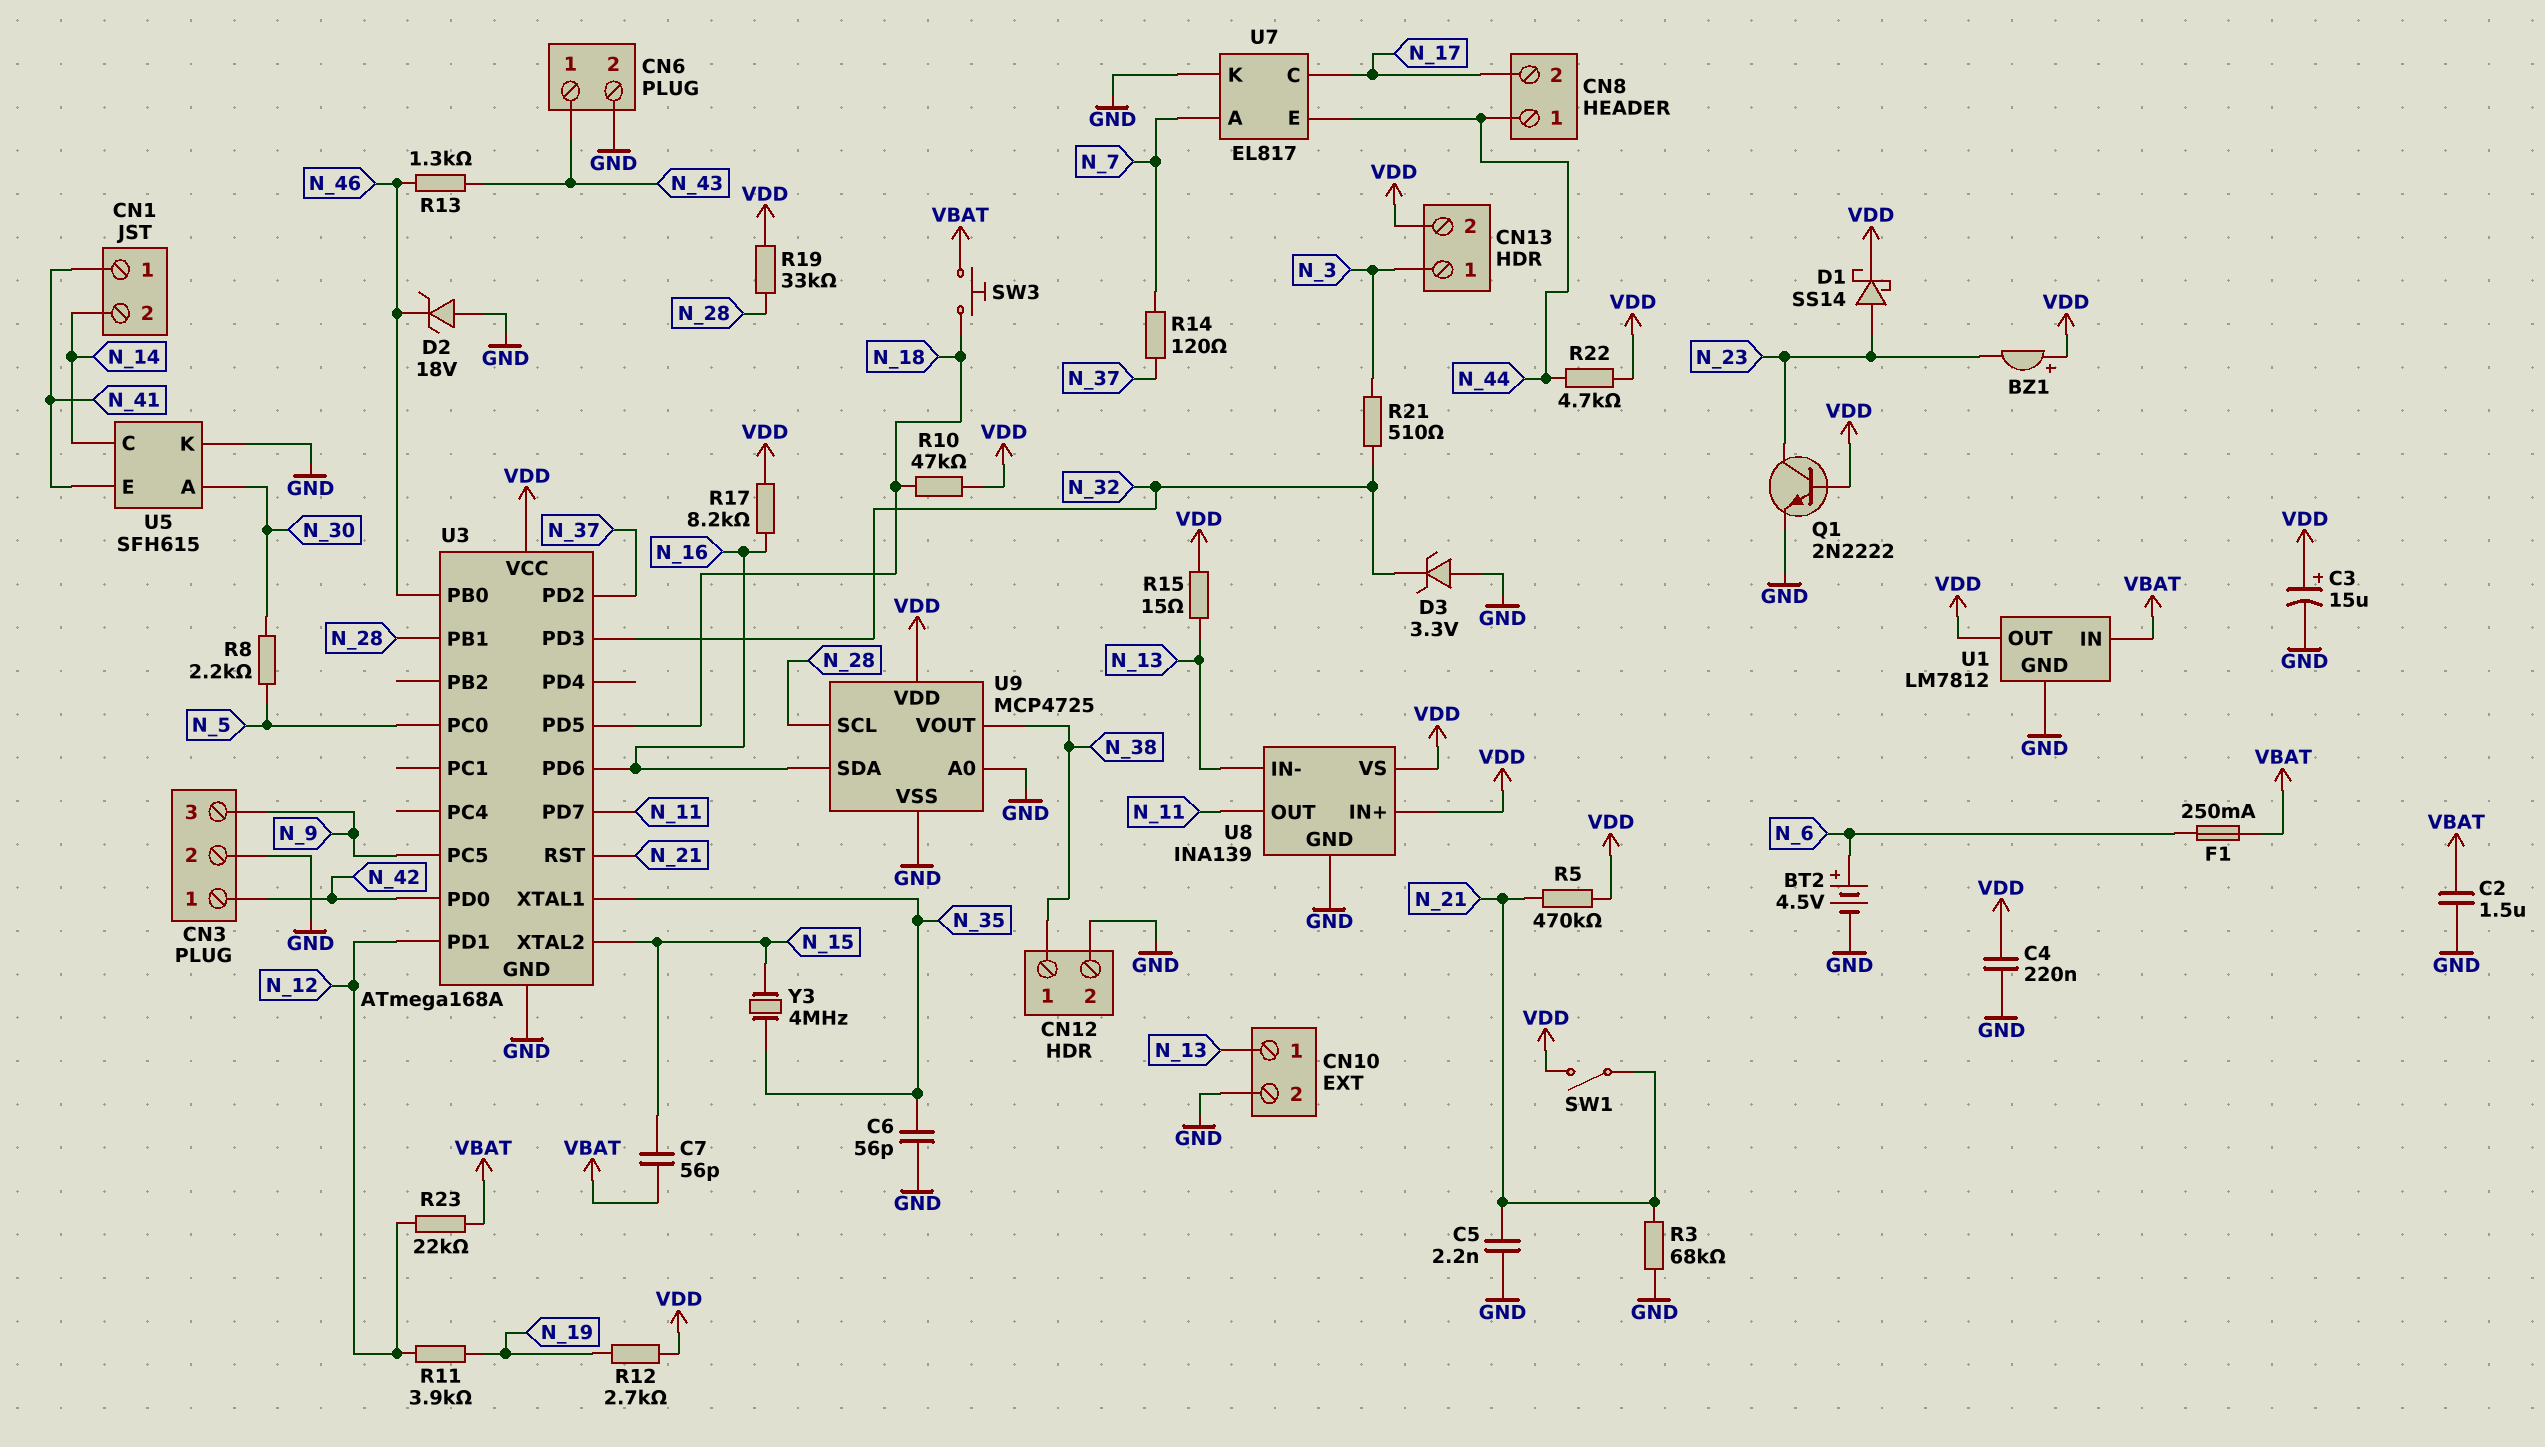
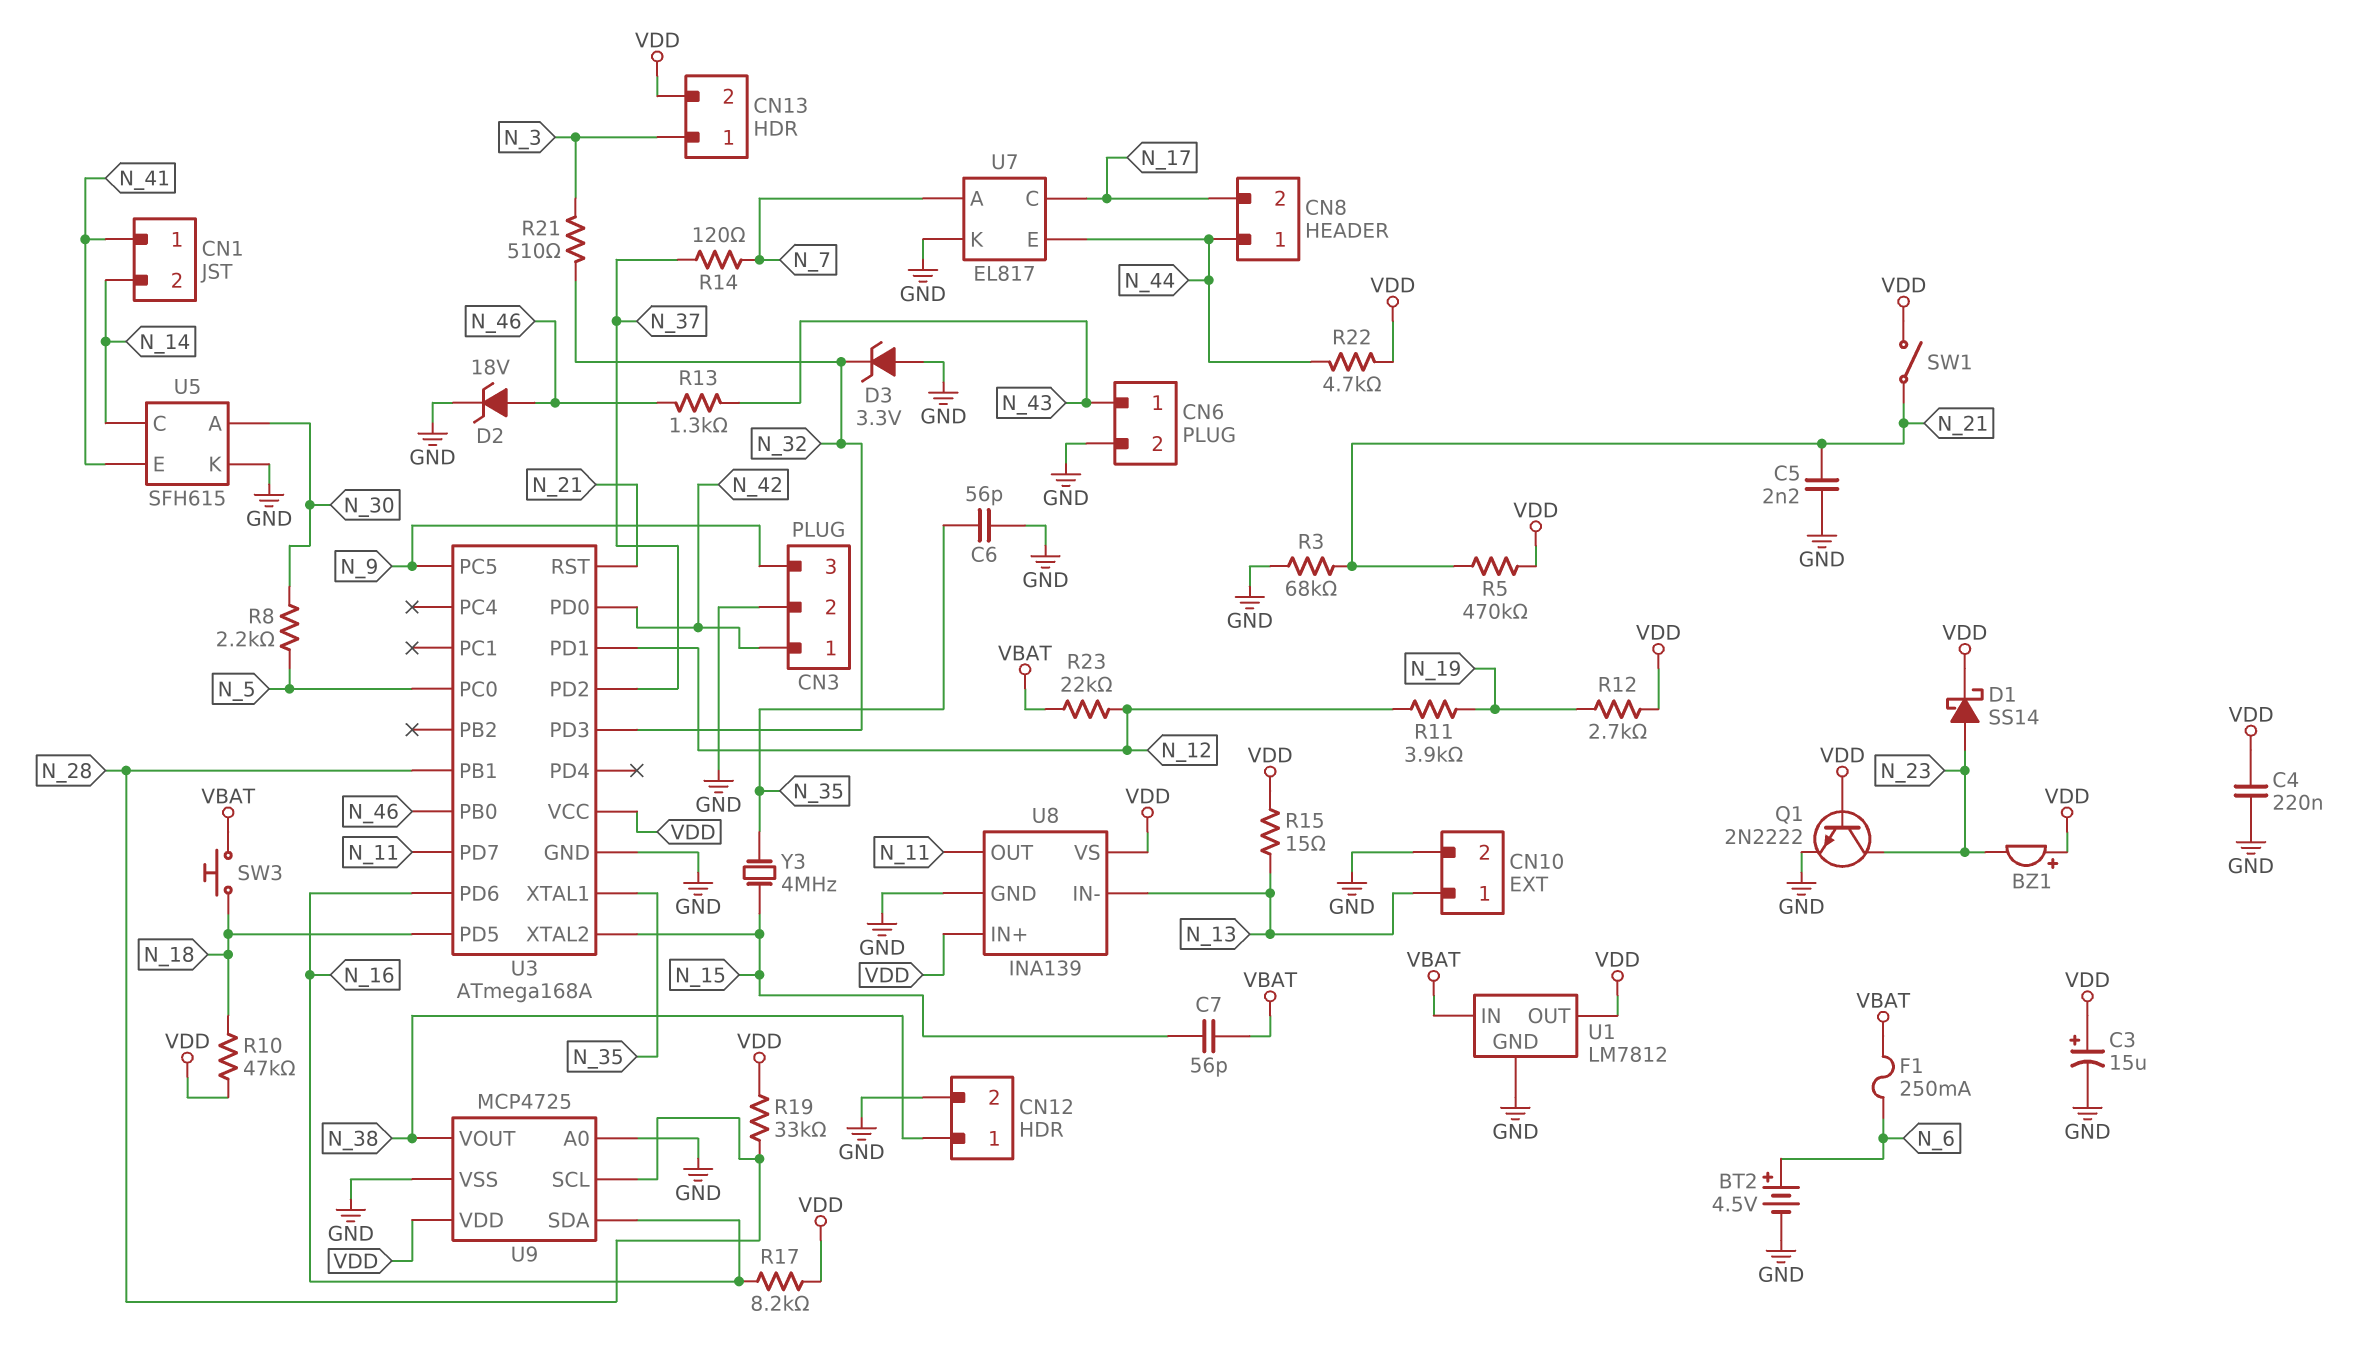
C2: 1.5uF (GND, VBAT) -> none
D2: zener 18V (A GND, K N_46) -> zener 18V (A N_46, K GND)

